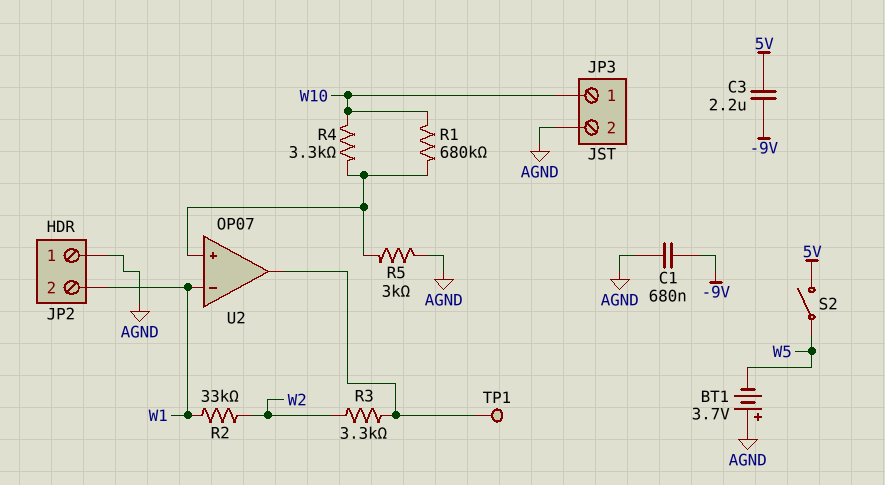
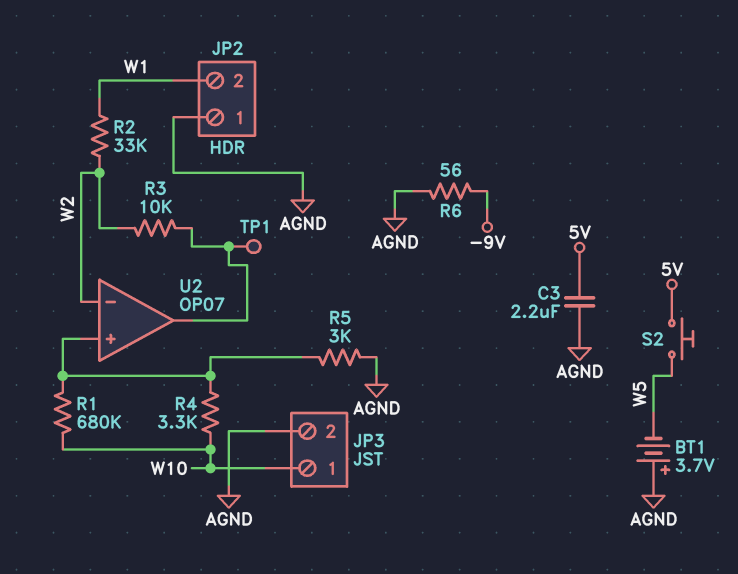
C1: 680nF (-9V, AGND) -> none
C3: 2.2uF (-9V, 5V) -> 2.2uF (5V, AGND)
R3: 3.3k (U2/out, W2) -> 10k (U2/out, W2)
R6: none -> 56 (-9V, AGND)
S2: switch (5V, W5) -> button (5V, W5)
U2 pin in-: W1 -> W2

